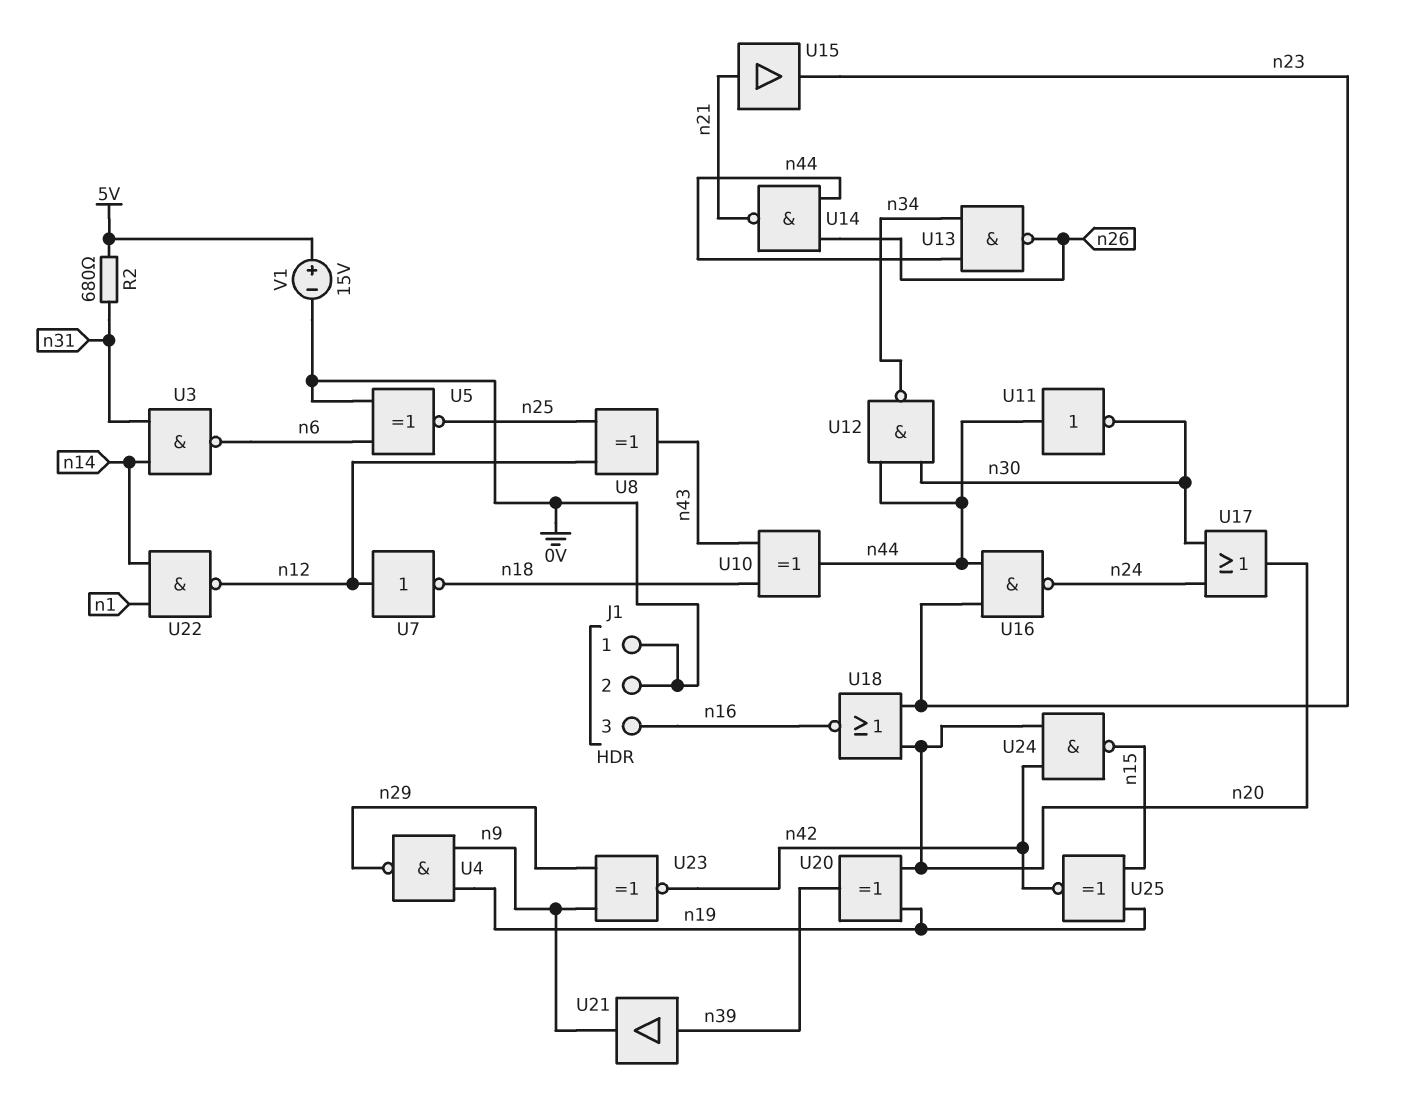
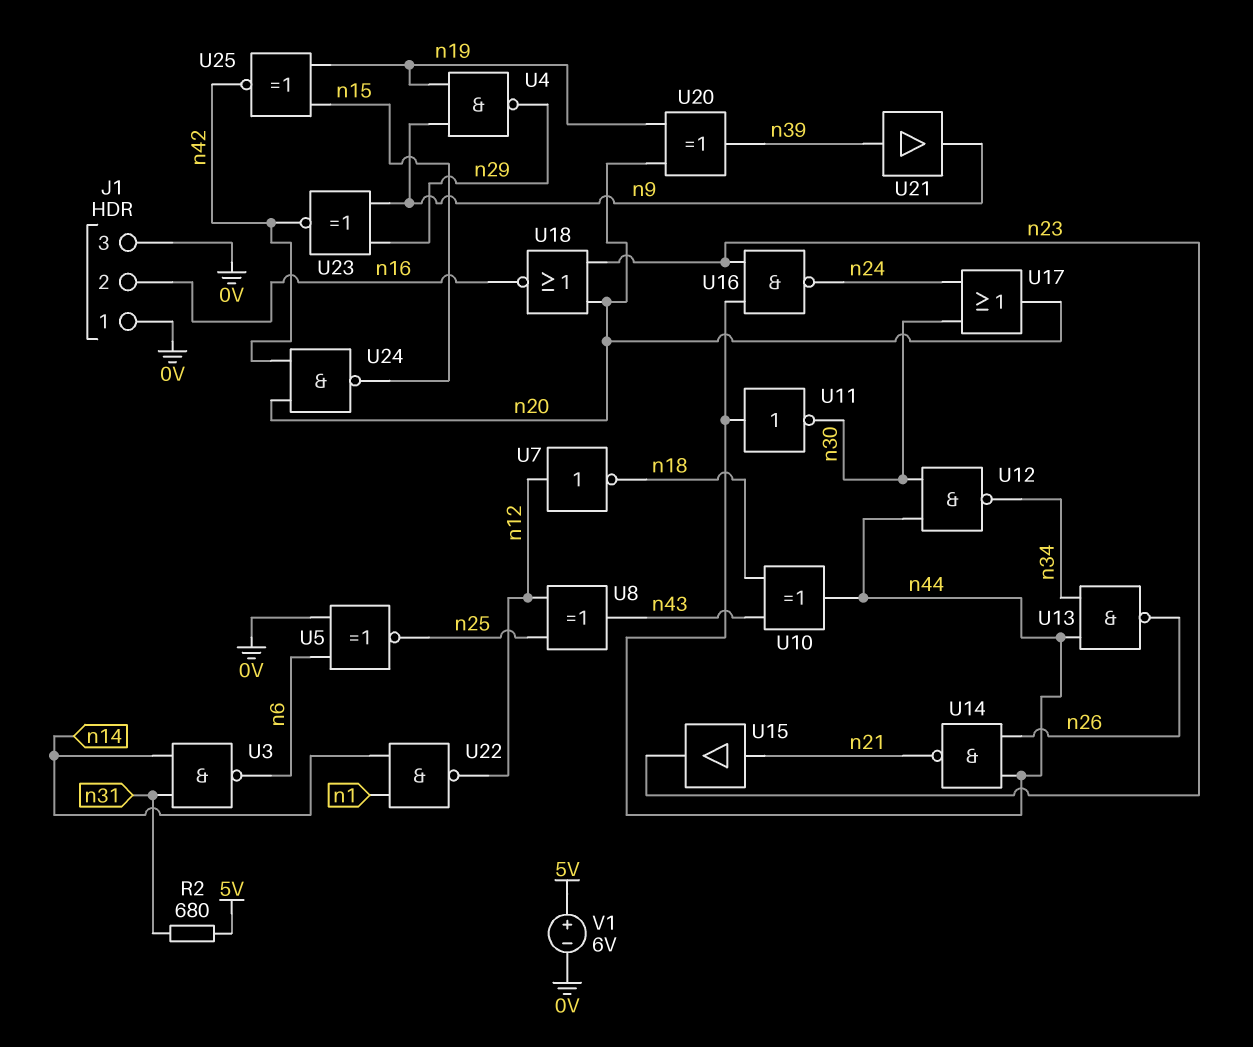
J1 pin 2: 0V -> n16
J1 pin 3: n16 -> 0V
V1: 15V (plus 5V, minus 0V) -> 6V (plus 5V, minus 0V)

